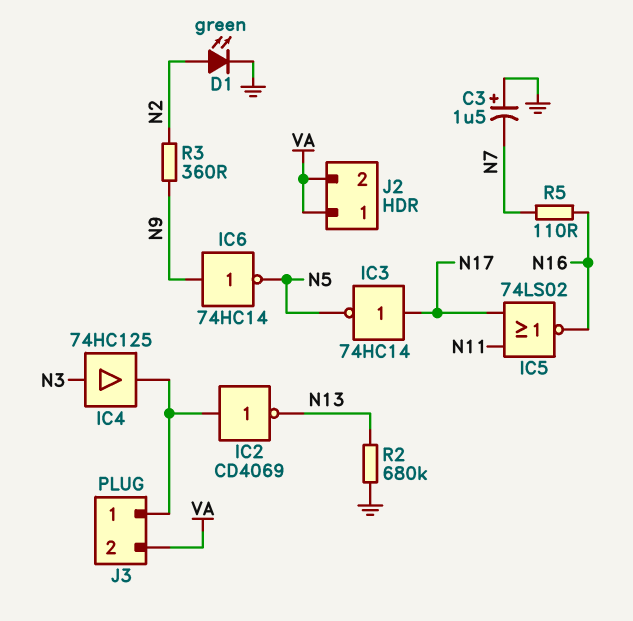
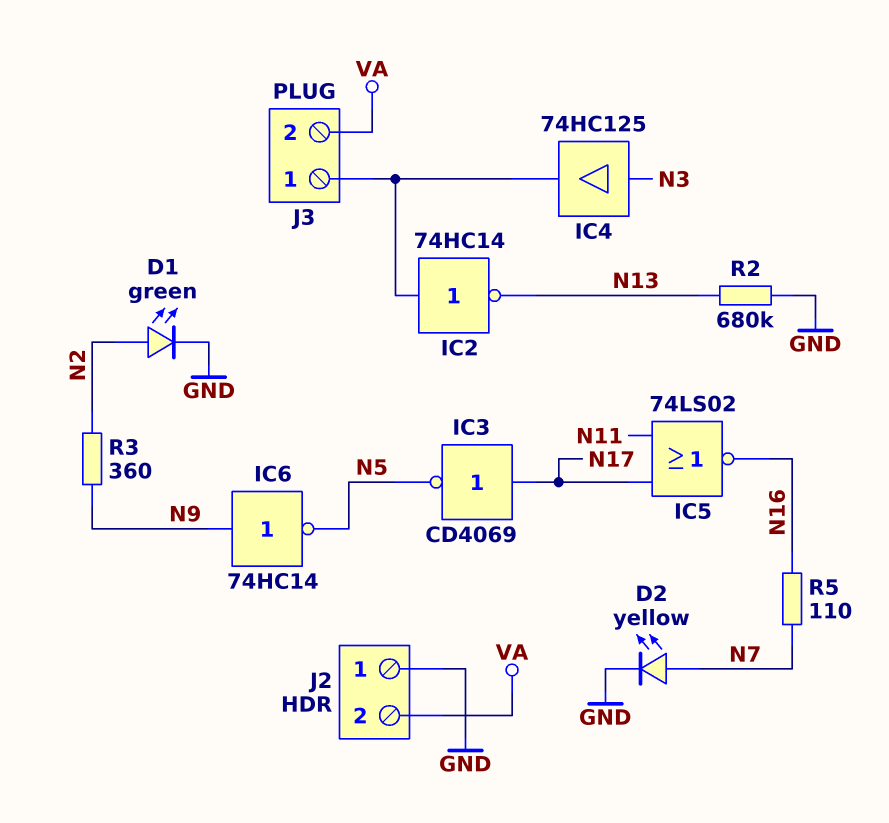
C3: 1.5uF (plus GND, minus N7) -> none
D2: none -> LED yellow (A N7, K GND)
IC2: NOT CD4069 (in J3/1, out N13) -> NOT 74HC14 (in J3/1, out N13)
IC3: NOT 74HC14 (in N17, out N5) -> NOT CD4069 (in N17, out N5)
J2 pin 1: VA -> GND

